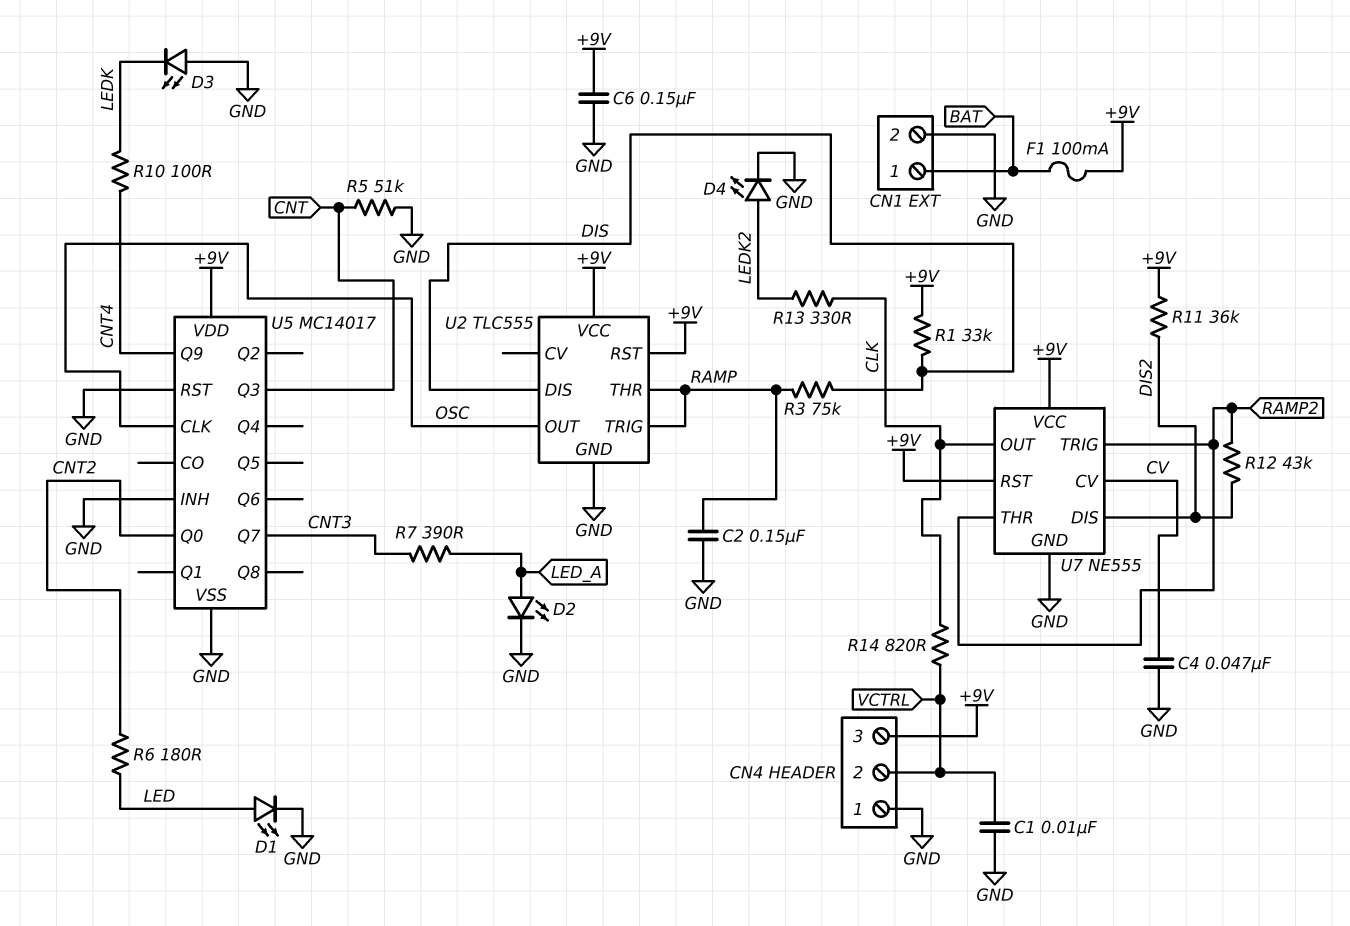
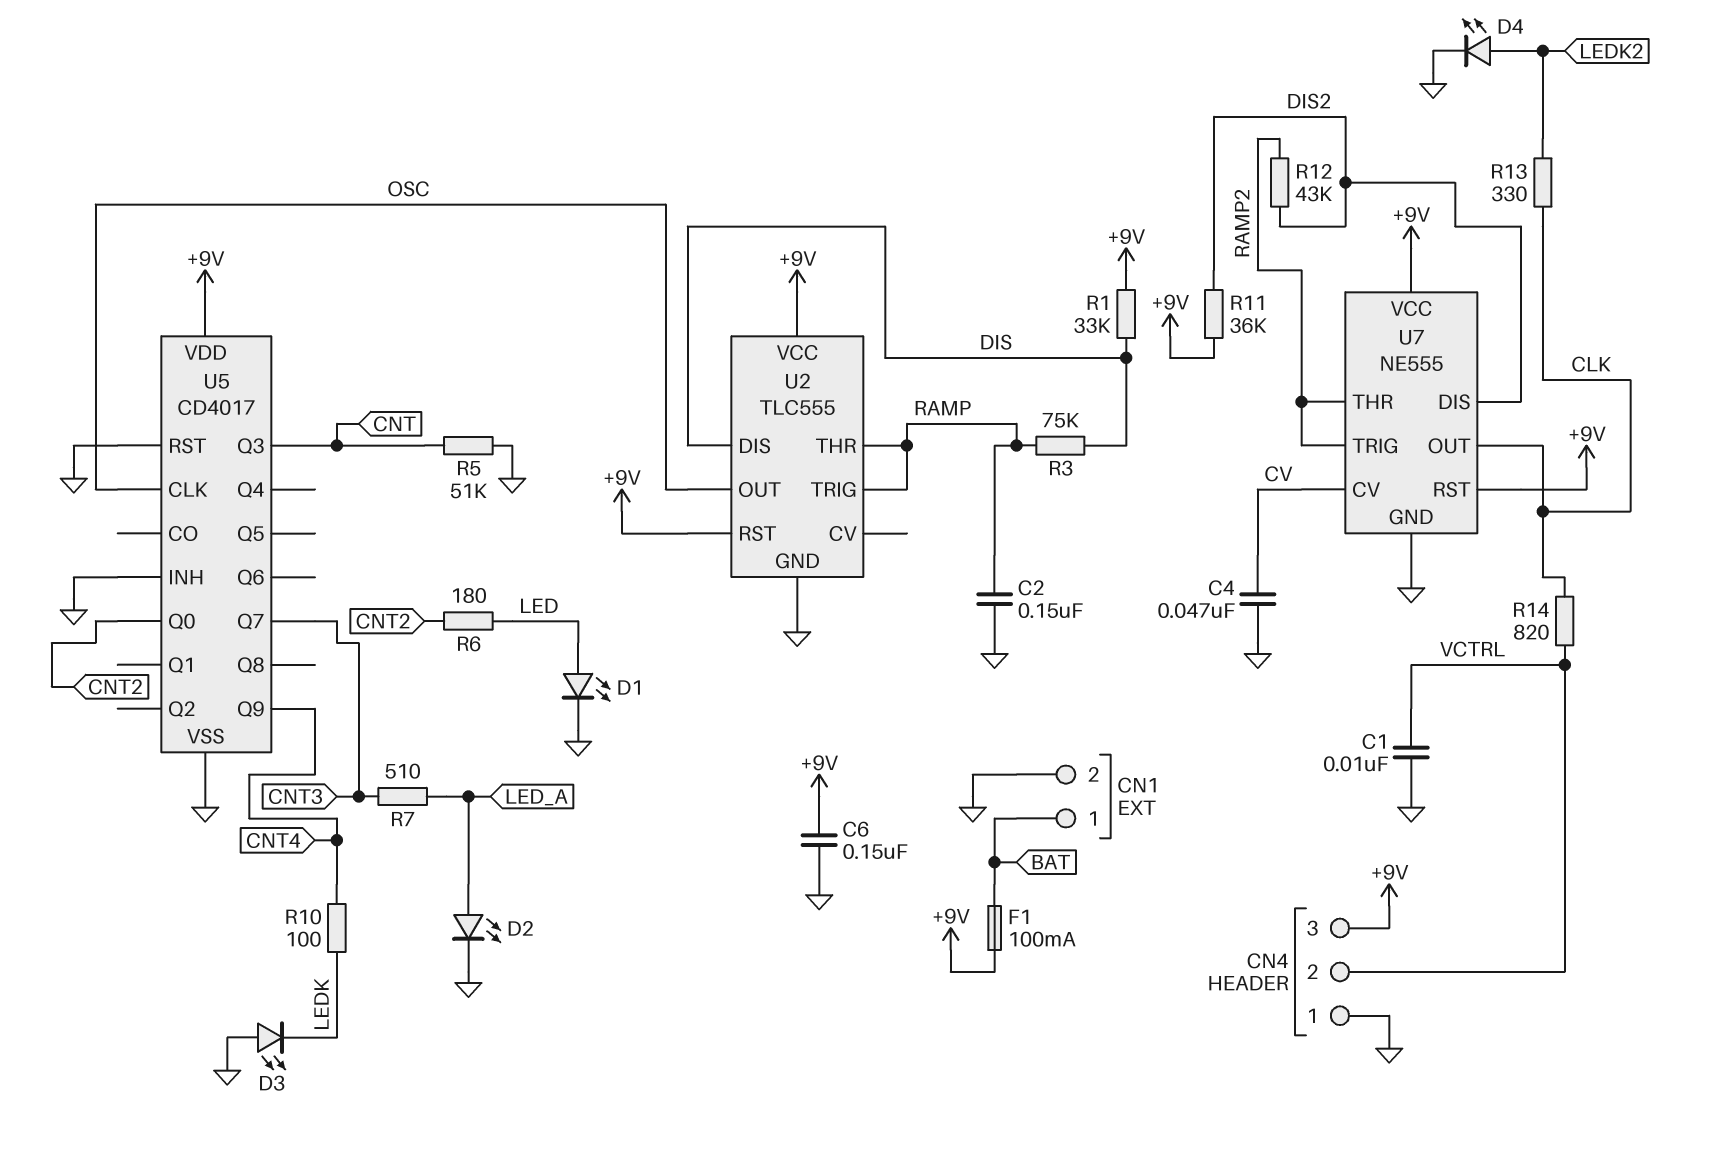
R7: 390 (CNT3, LED_A) -> 510 (CNT3, LED_A)
U5: MC14017 -> CD4017

